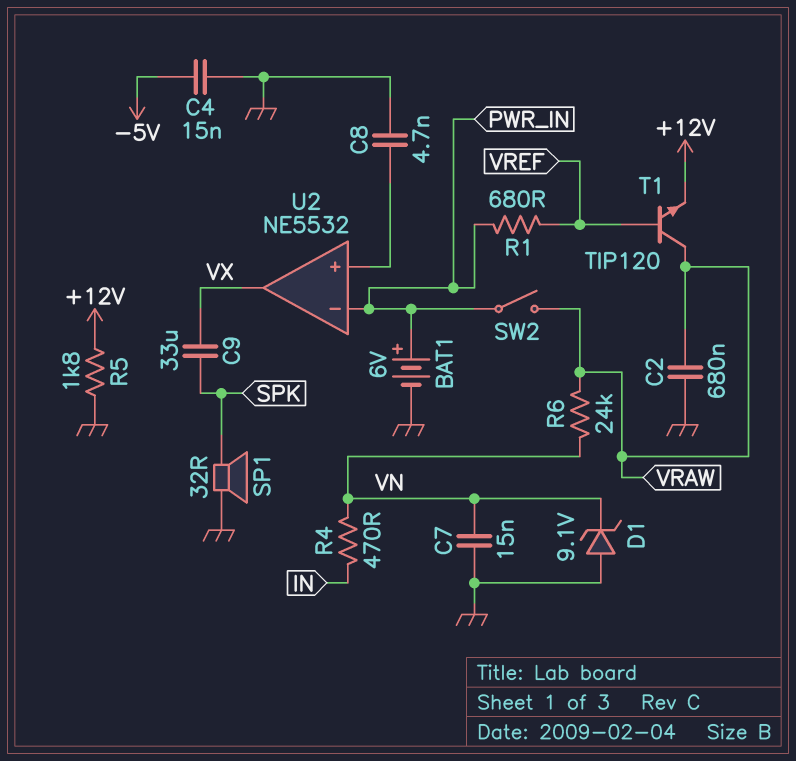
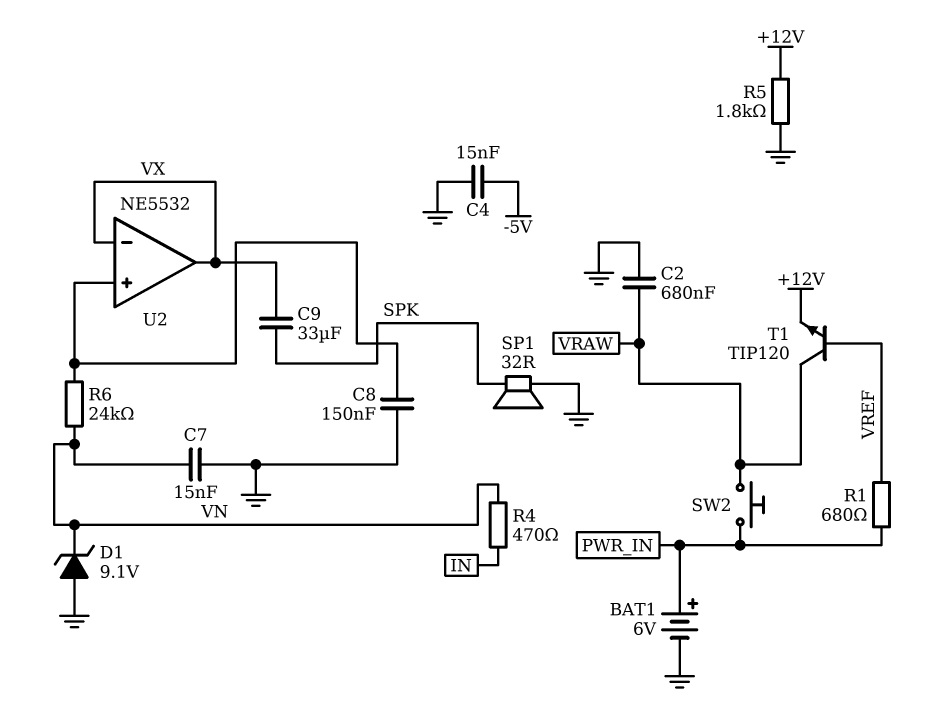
C8: 4.7nF (GND, U2/in+) -> 150nF (GND, U2/in+)
R6: 24k (VN, VRAW) -> 24k (U2/in+, VN)
SW2: switch (PWR_IN, VRAW) -> button (PWR_IN, VRAW)
U2 pin in-: PWR_IN -> VX

